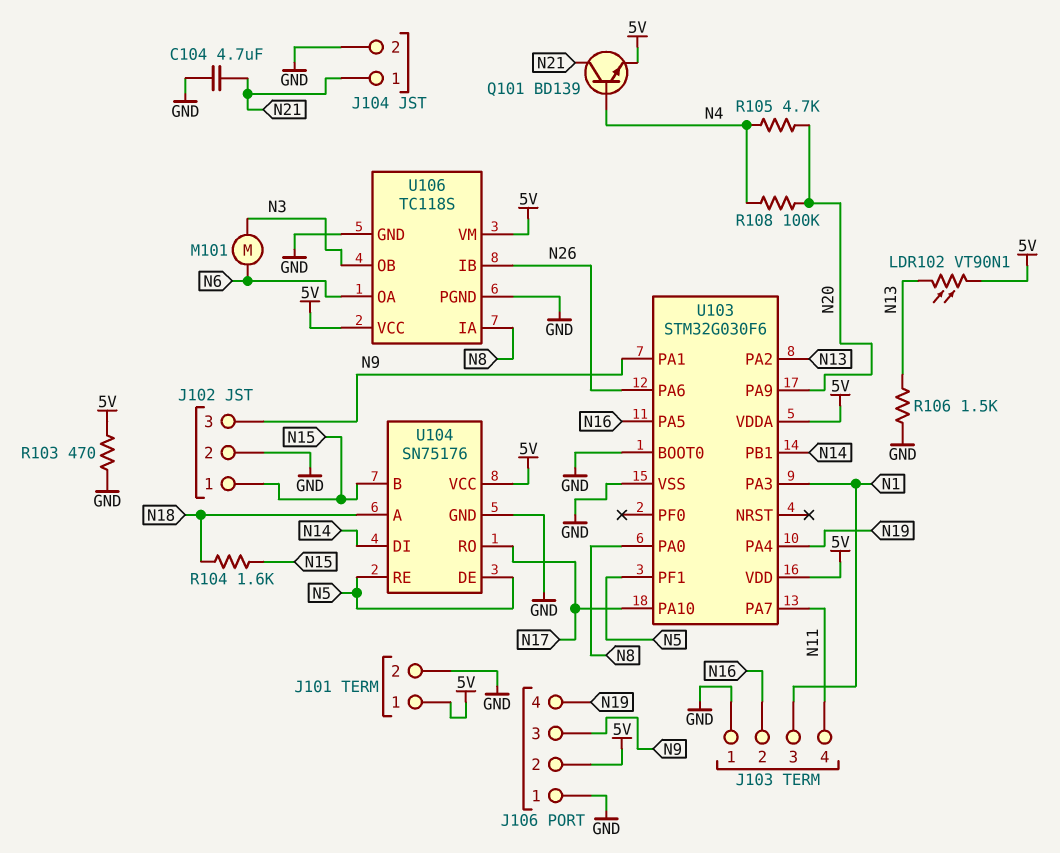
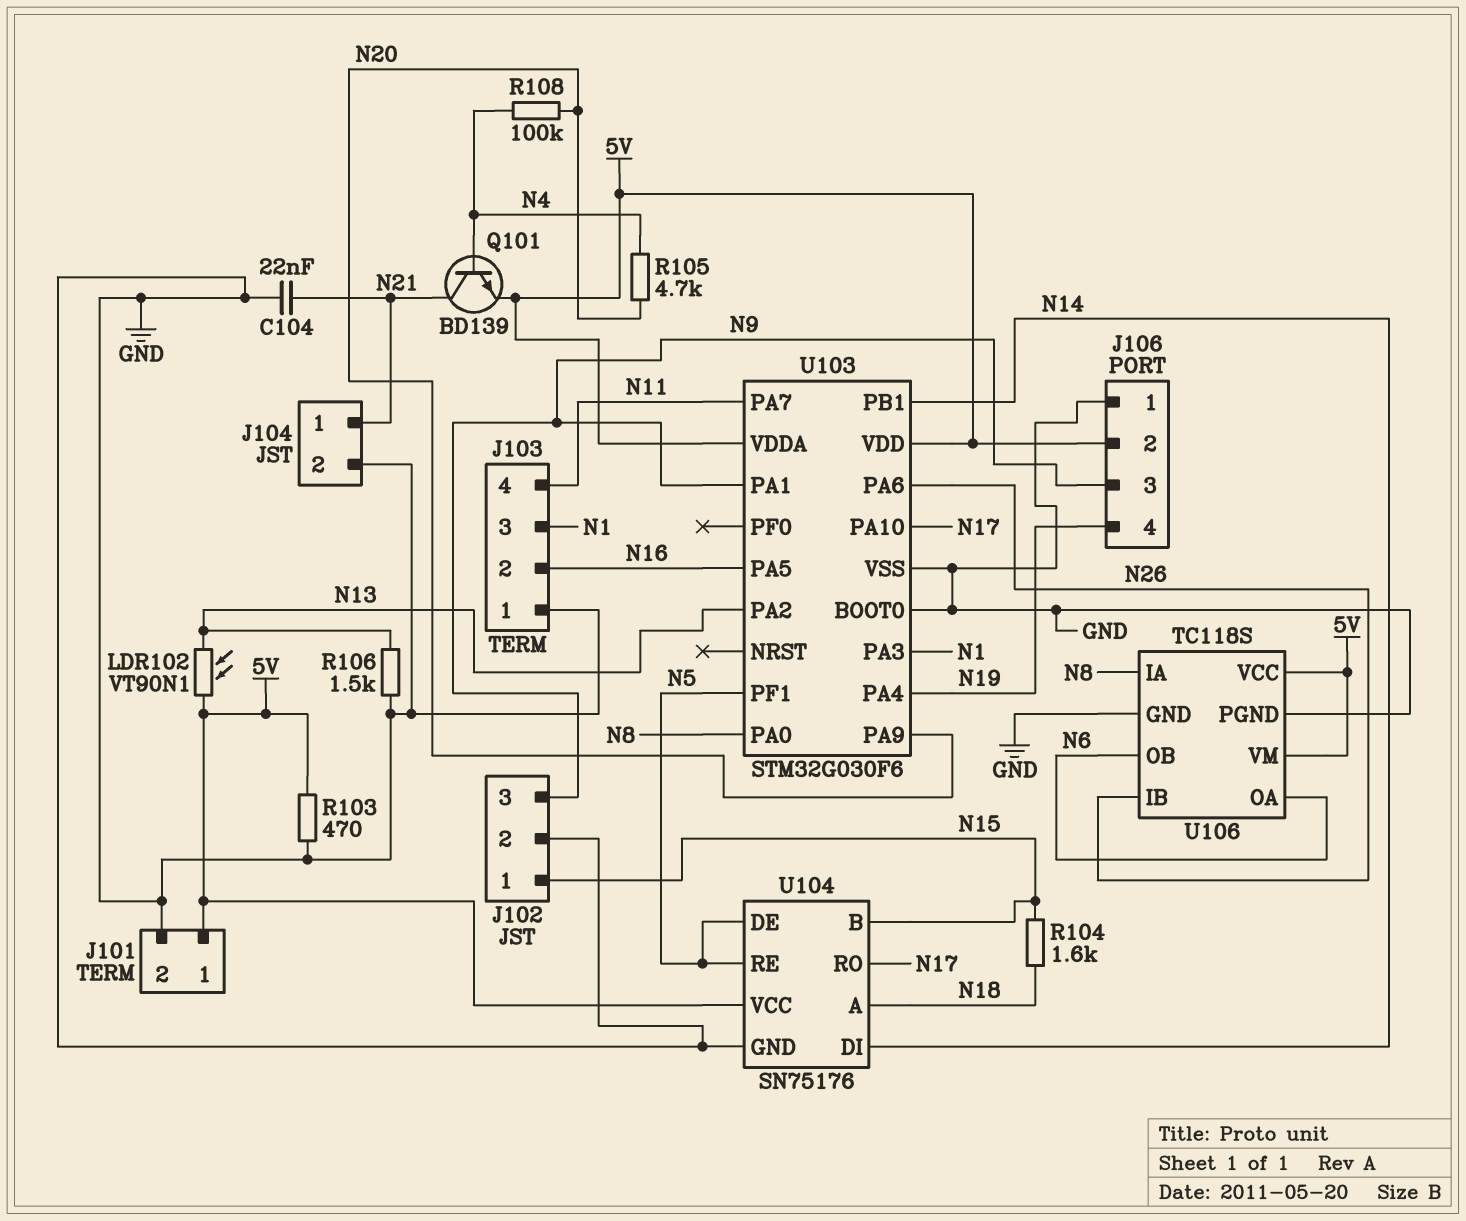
C104: 4.7uF (GND, N21) -> 22nF (GND, N21)
M101: motor (N3, N6) -> none
U106 pin OB: N3 -> N6

